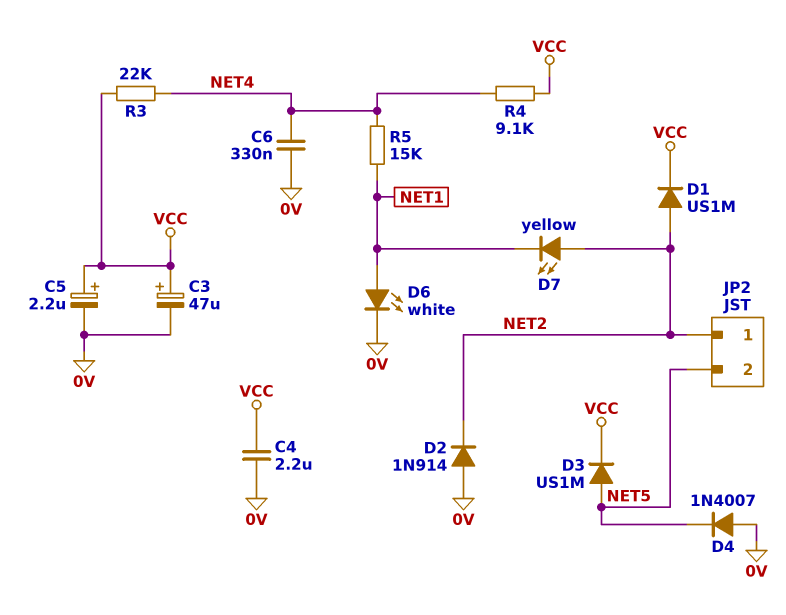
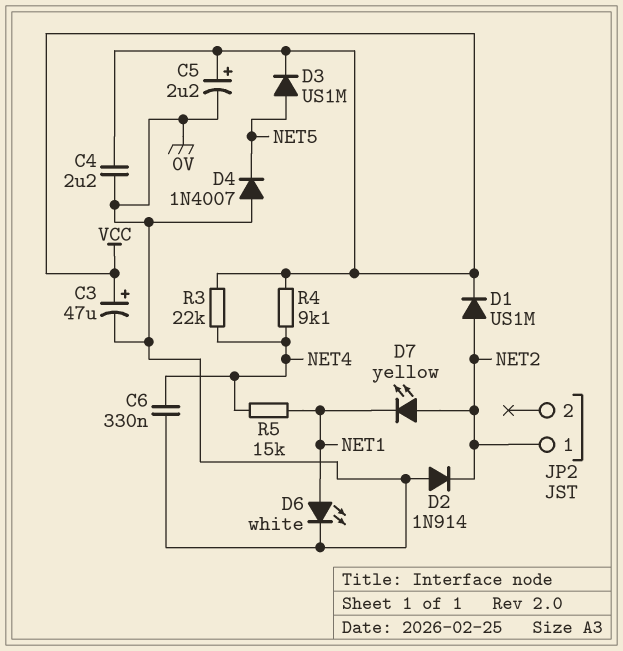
JP2 pin 2: NET5 -> none

